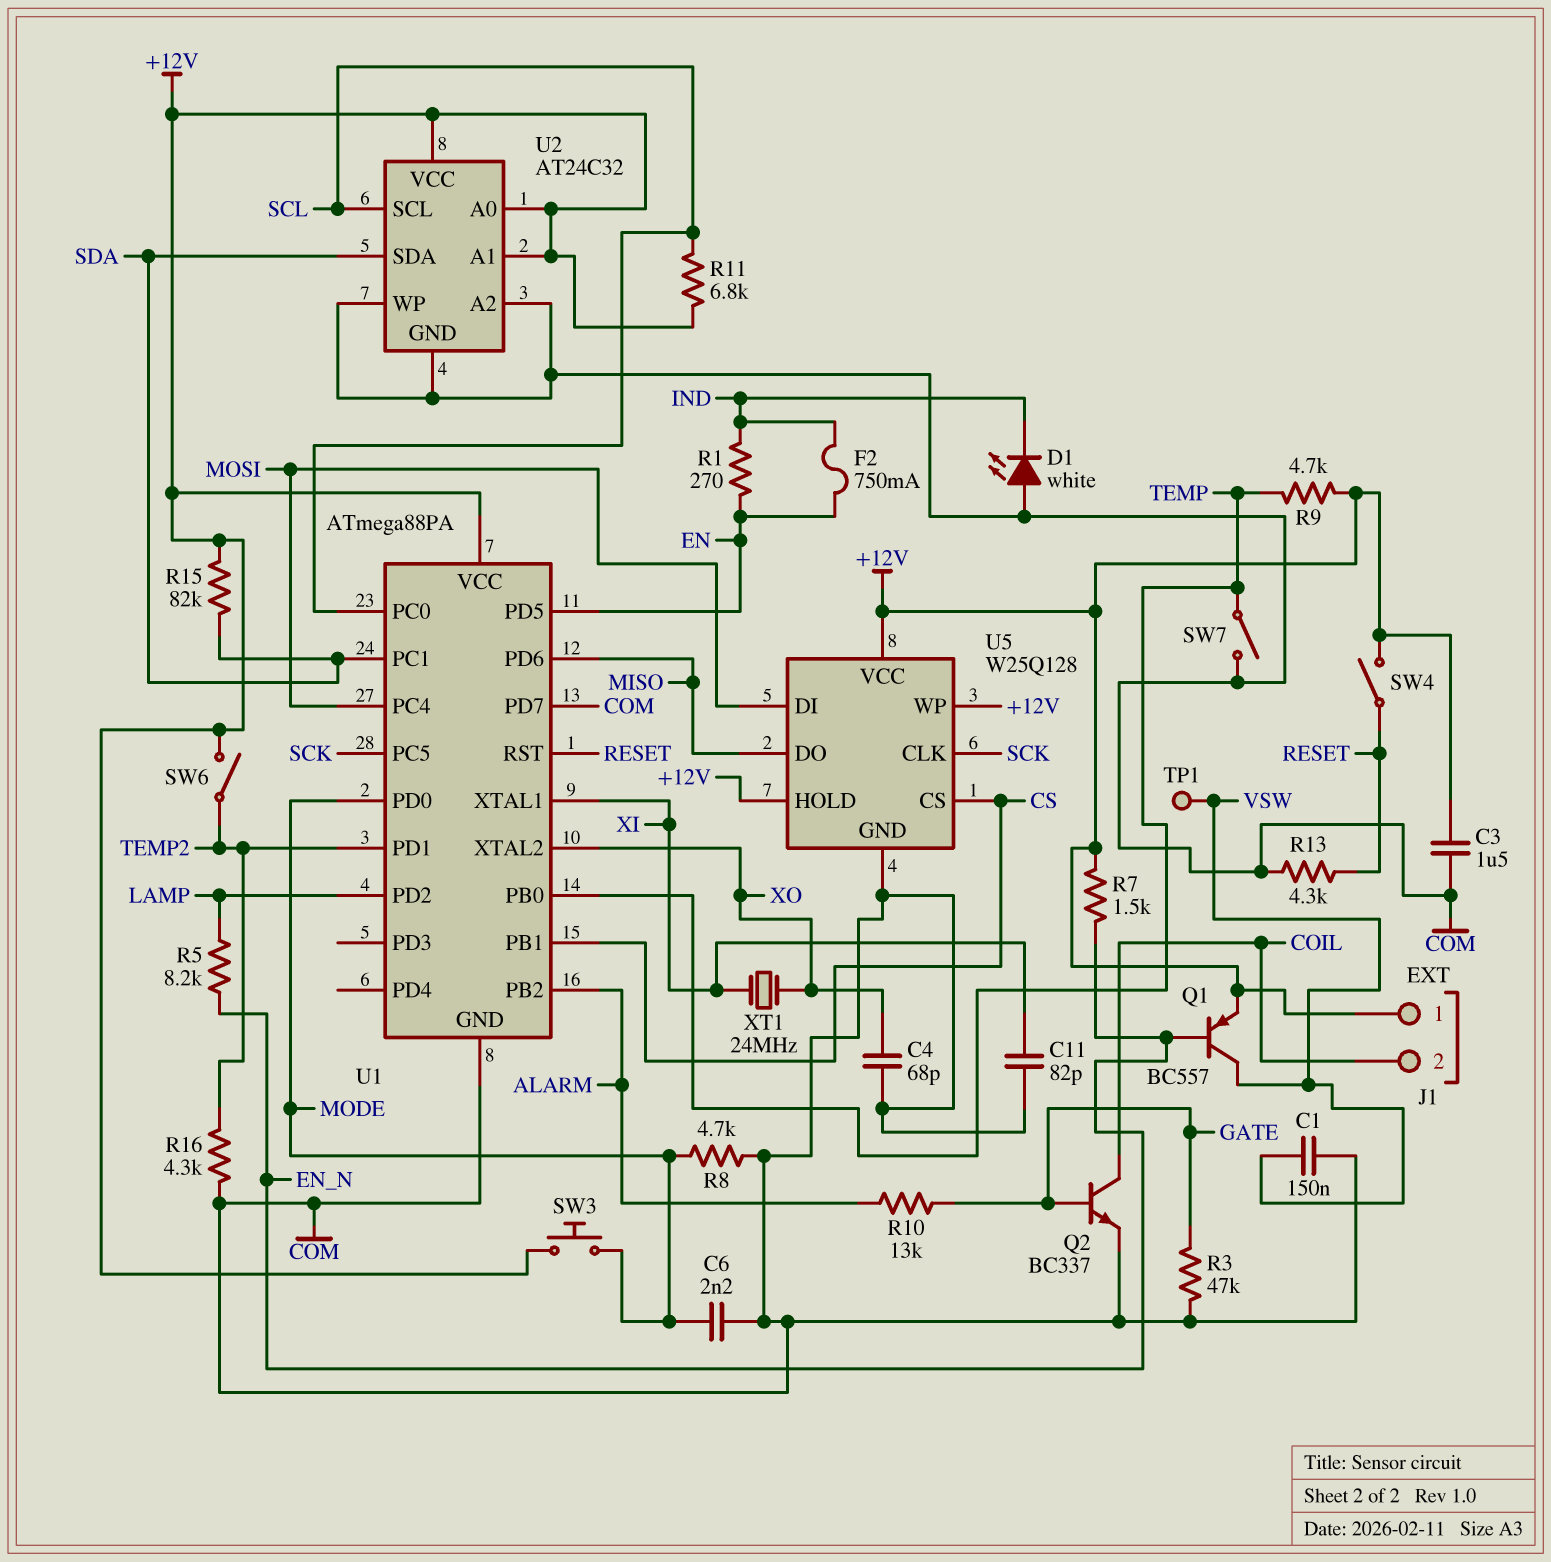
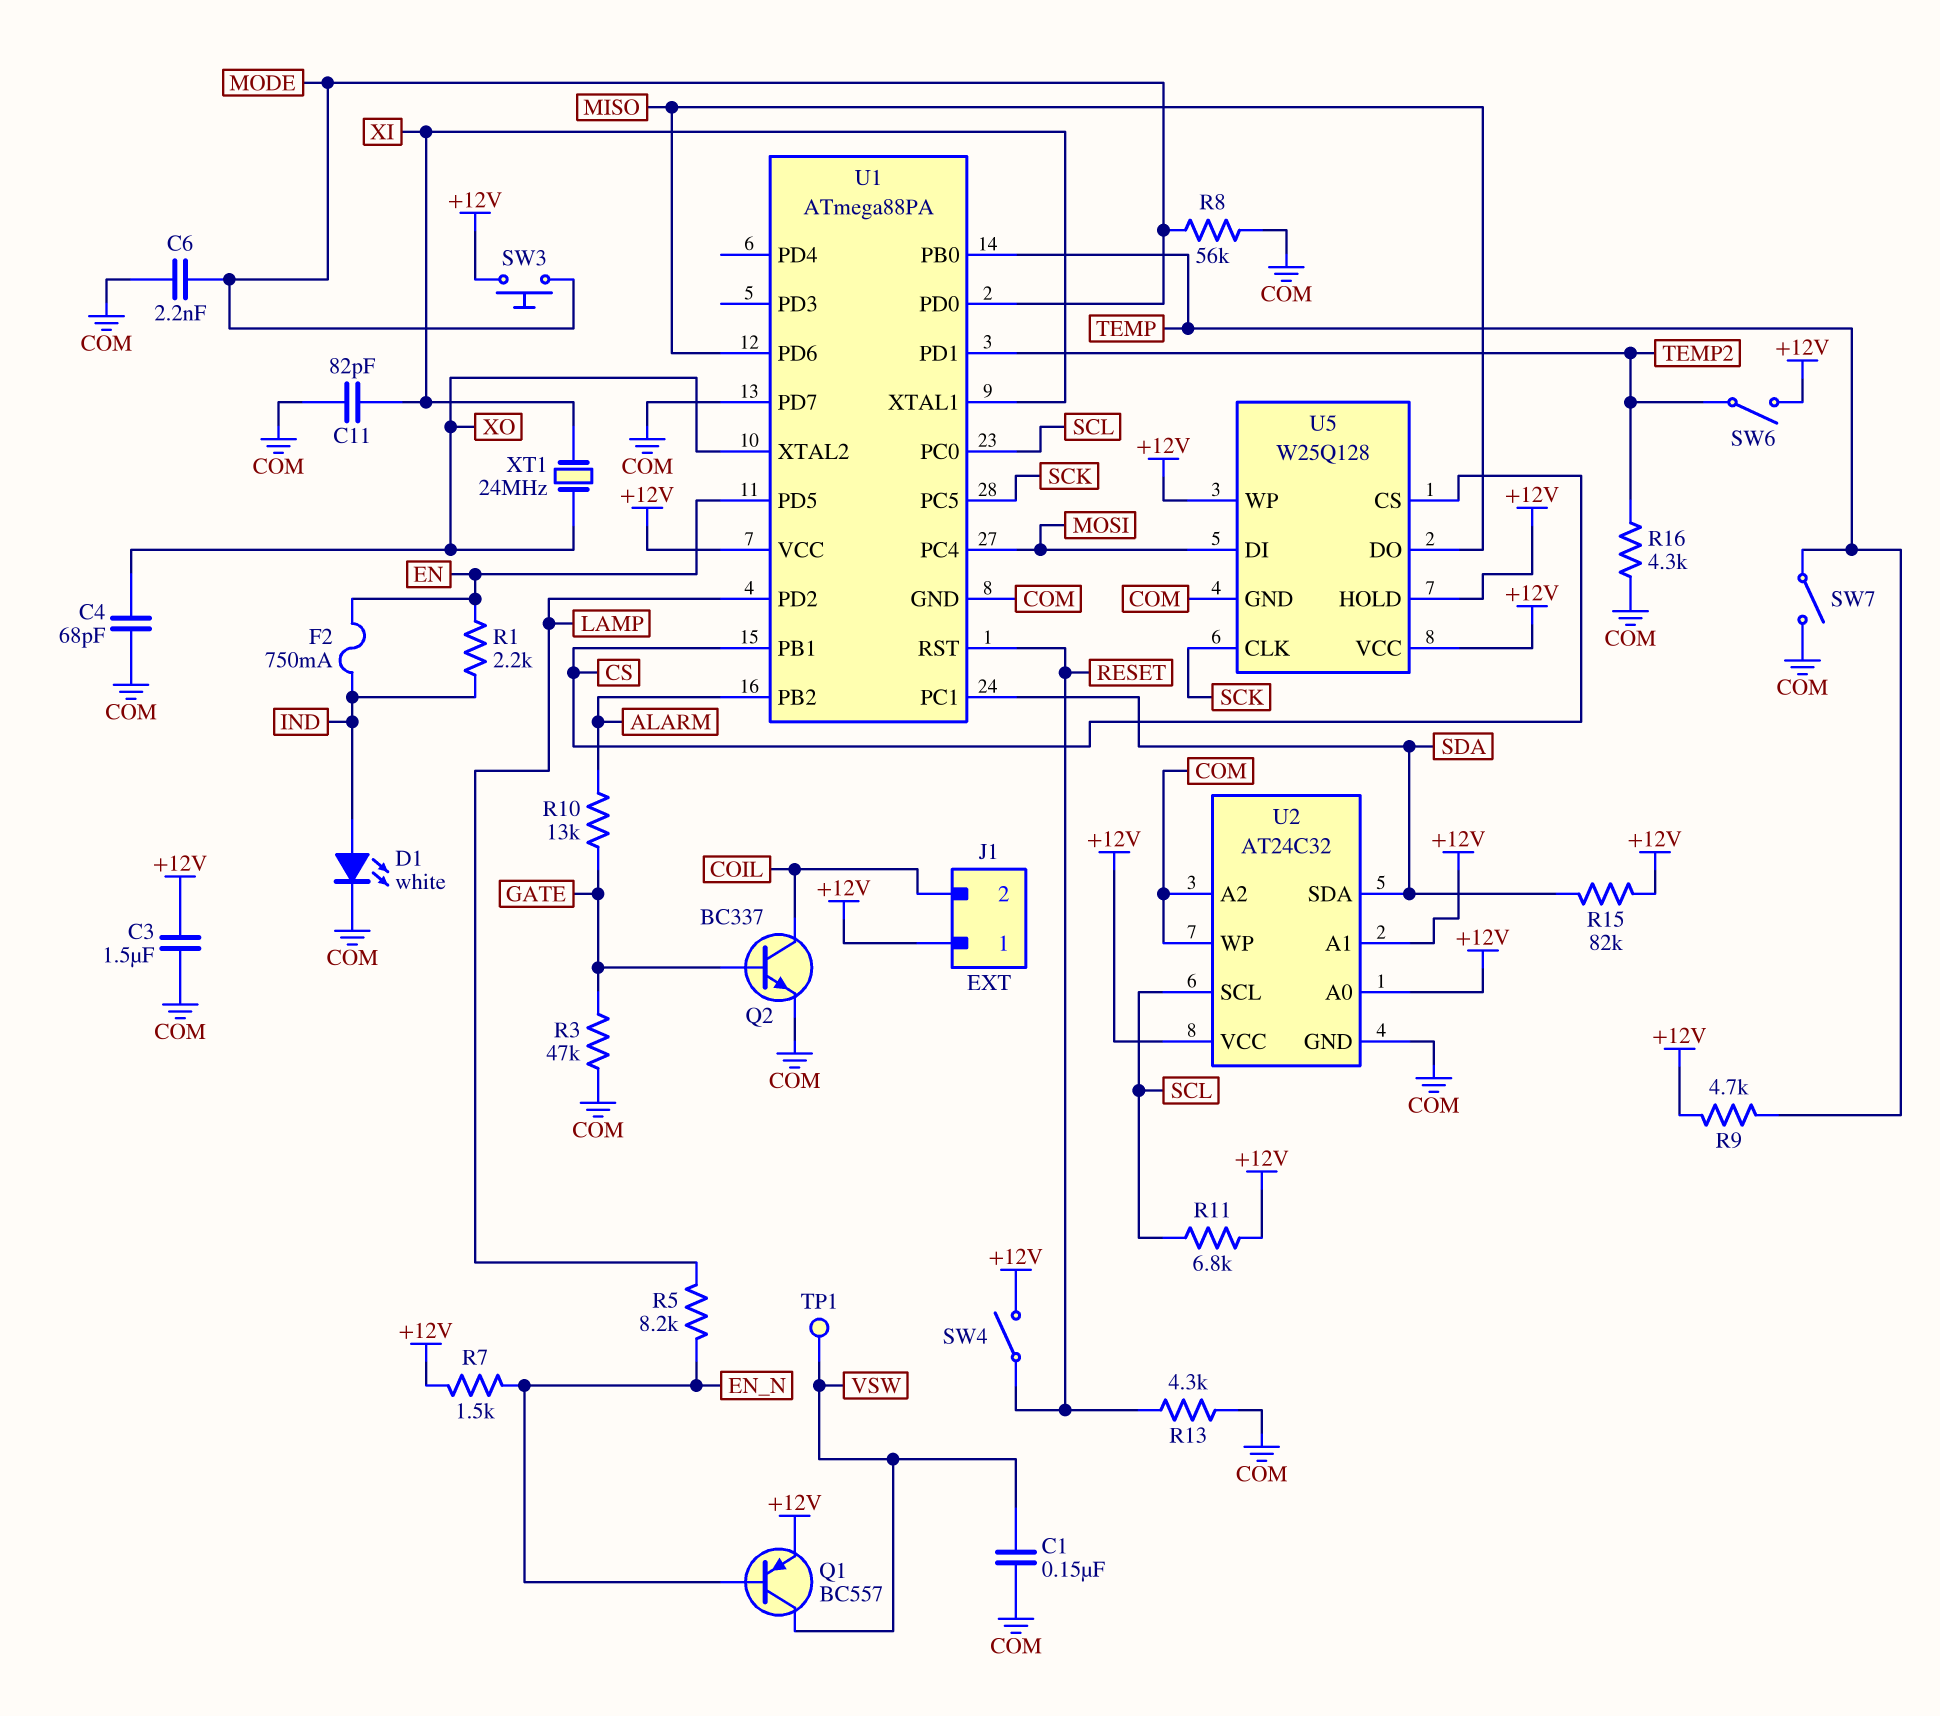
D1: LED white (A COM, K IND) -> LED white (A IND, K COM)
R1: 270 (EN, IND) -> 2.2k (EN, IND)
R8: 4.7k (COM, MODE) -> 56k (COM, MODE)

